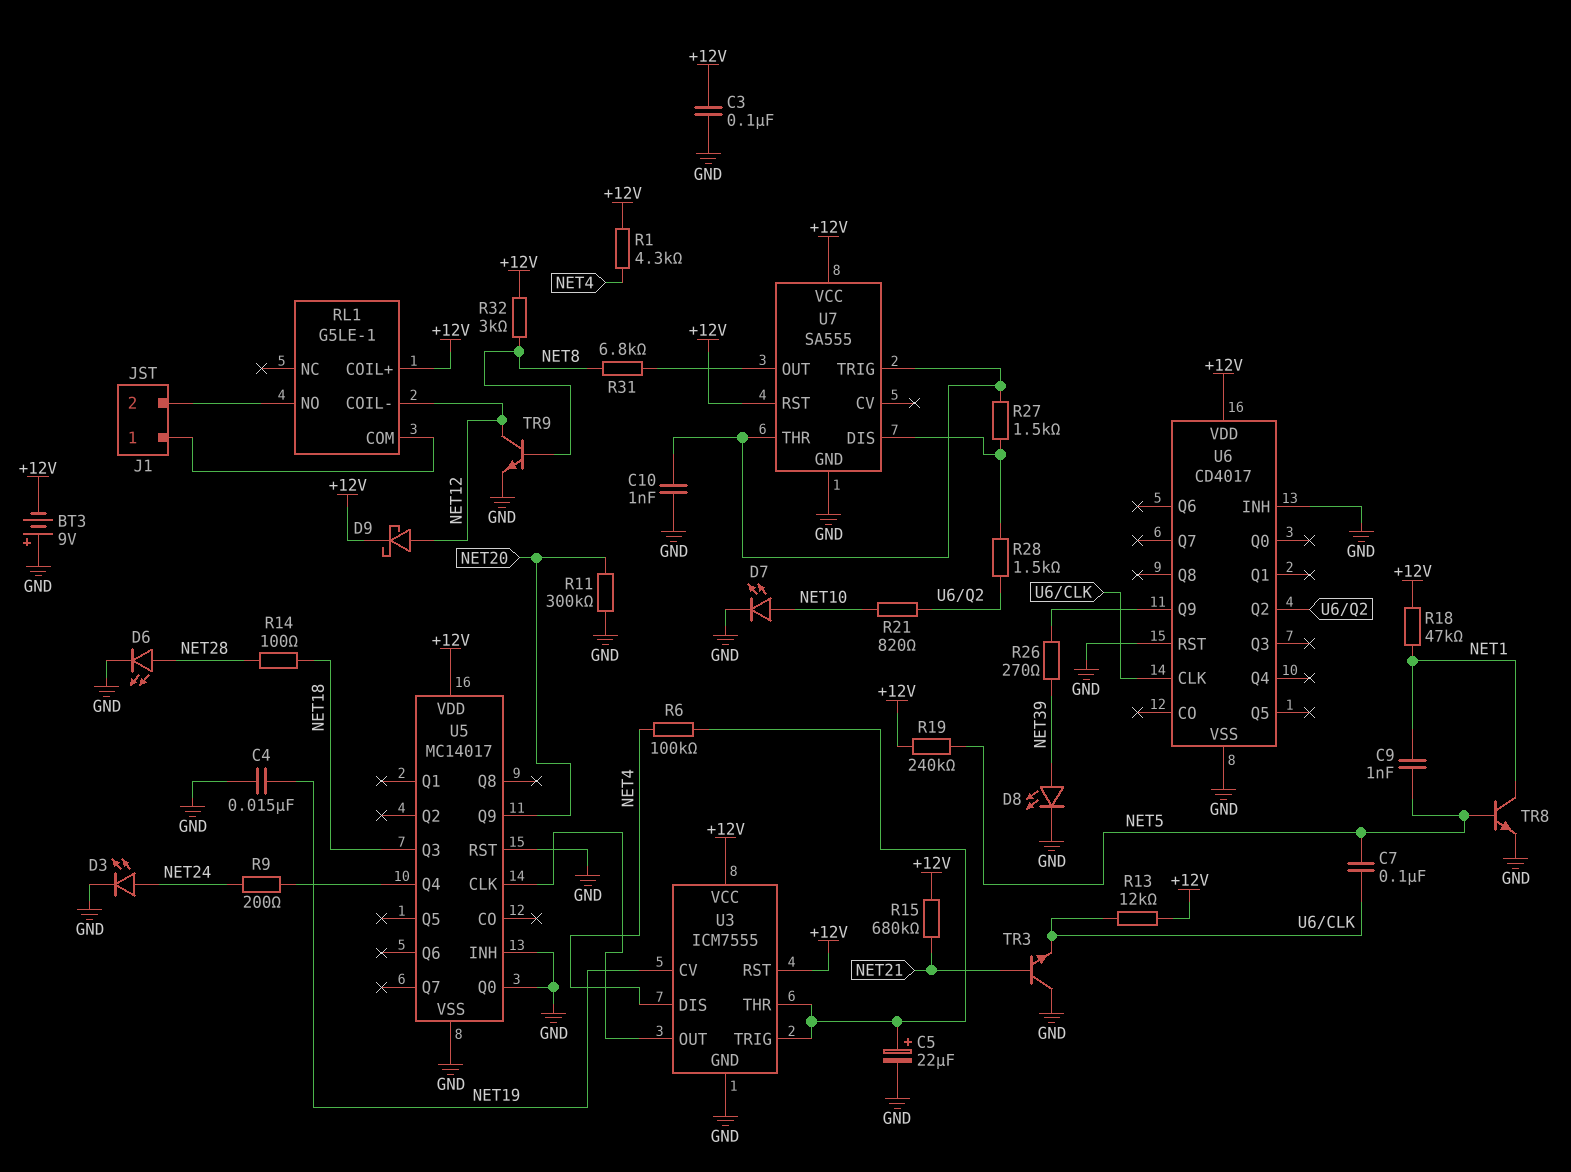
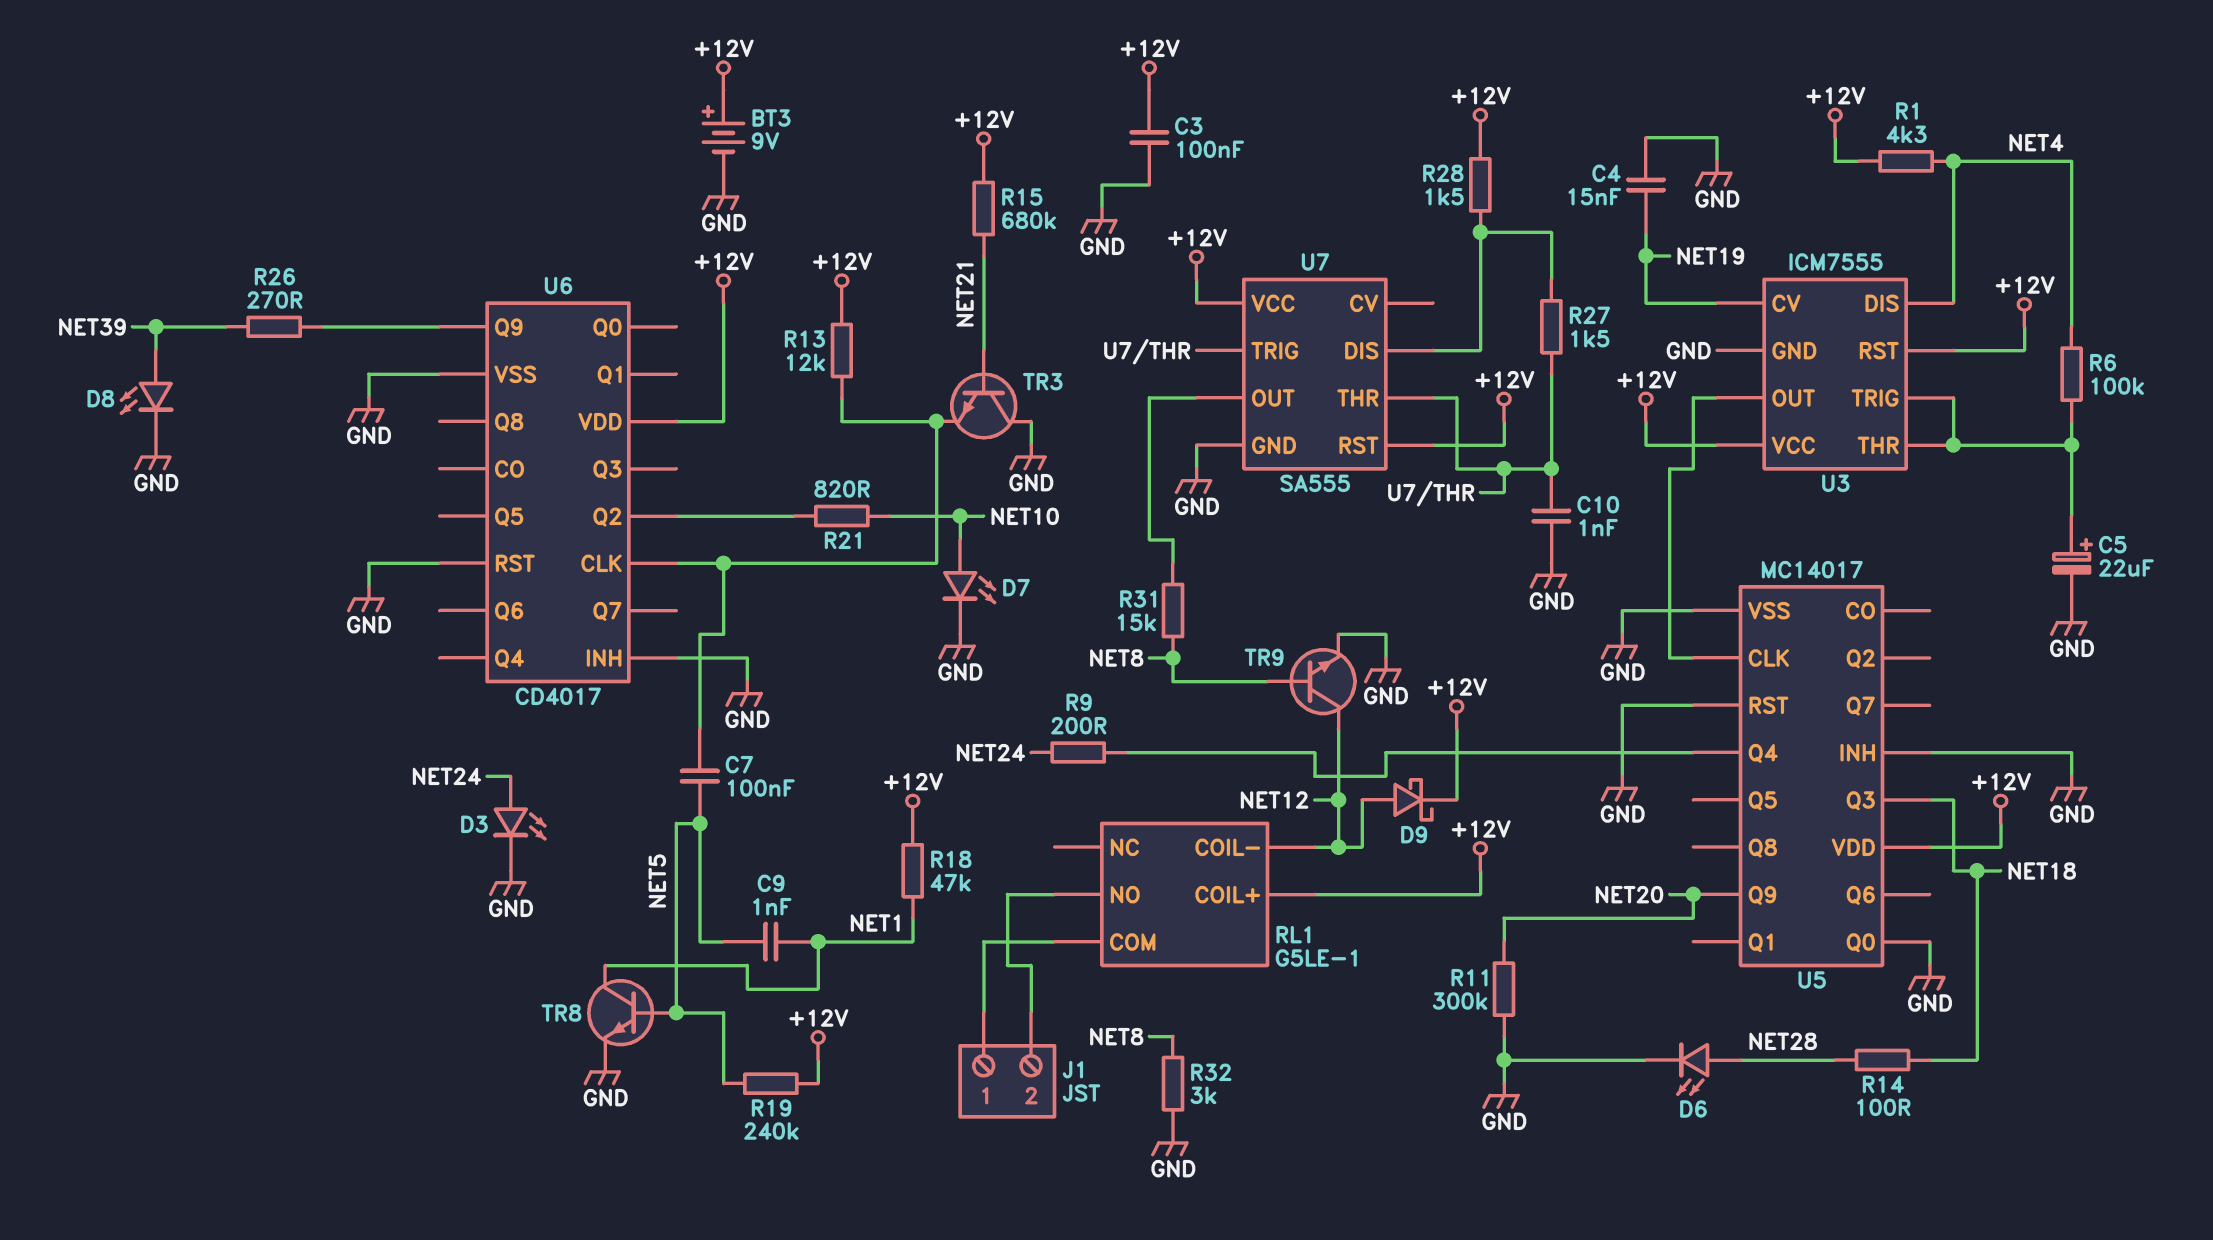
BT3: 9V (plus GND, minus +12V) -> 9V (plus +12V, minus GND)
R28: 1.5k (U6/Q2, U7/DIS) -> 1.5k (+12V, U7/DIS)
R31: 6.8k (NET8, U7/OUT) -> 15k (NET8, U7/OUT)
R32: 3k (+12V, NET8) -> 3k (GND, NET8)

